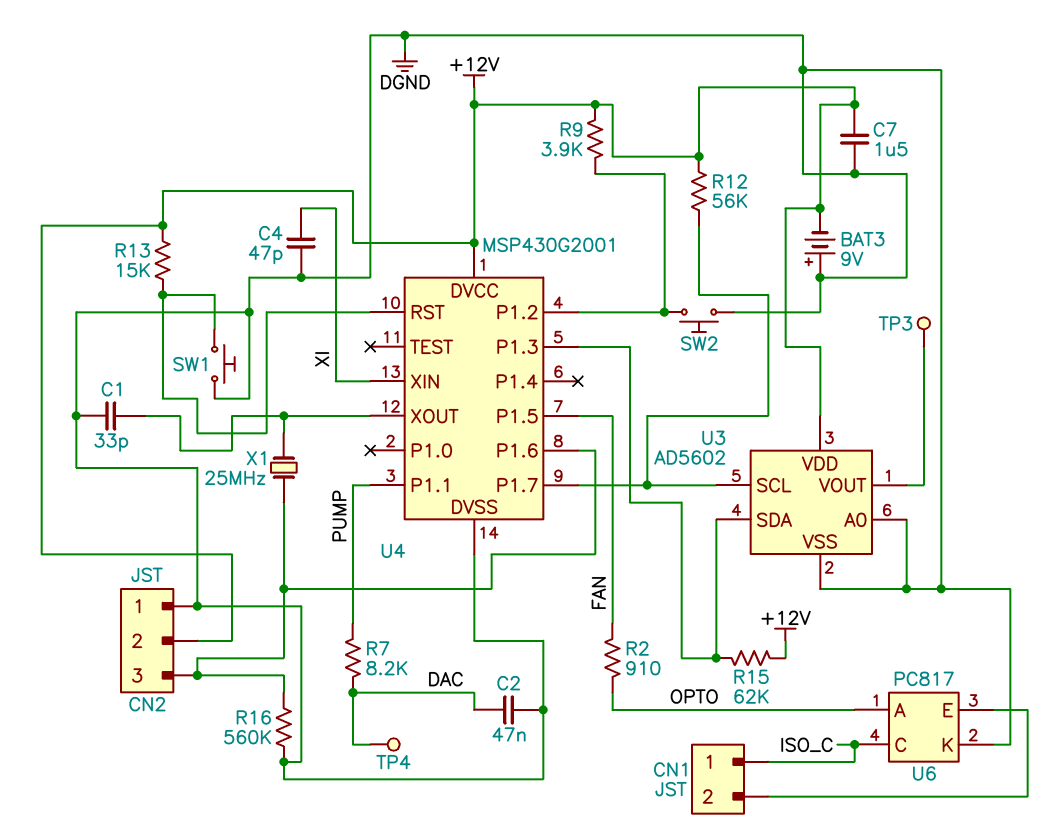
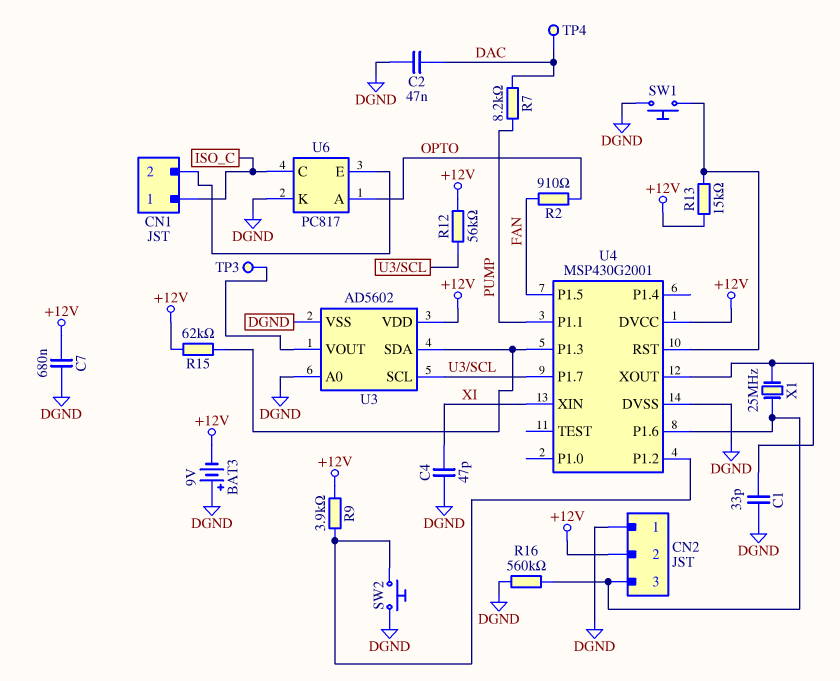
C7: 1.5uF (+12V, DGND) -> 680nF (+12V, DGND)

